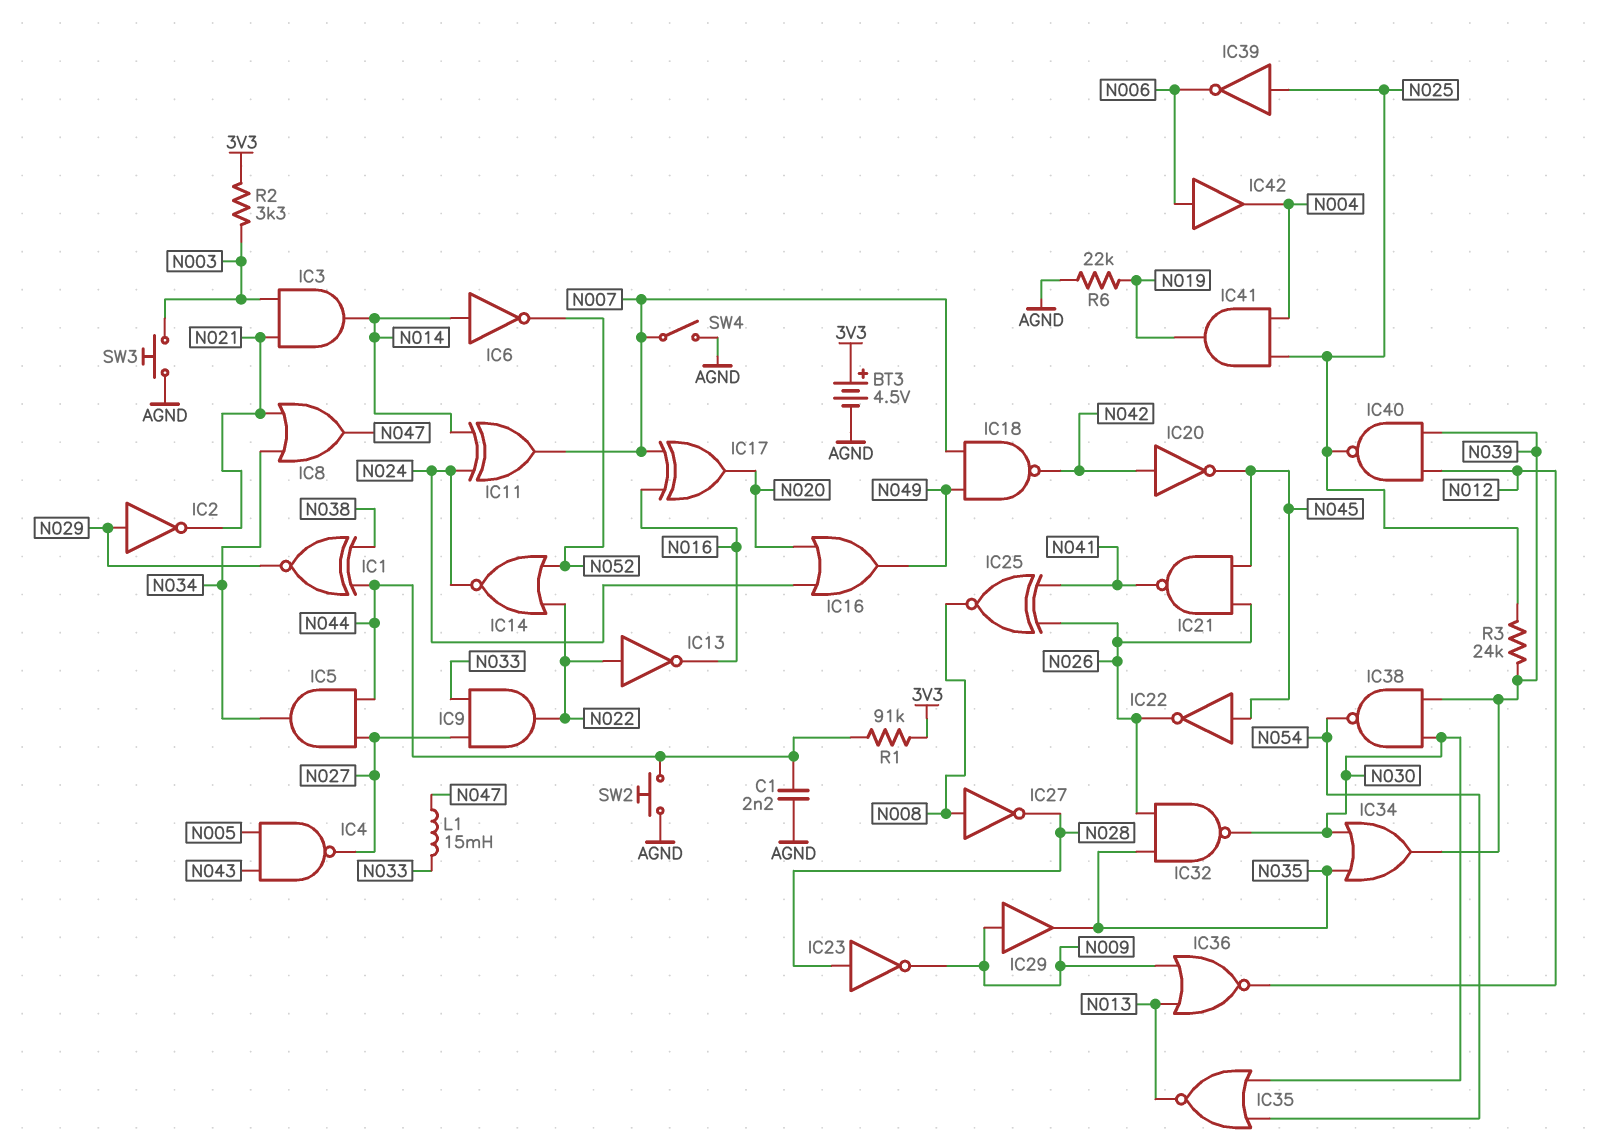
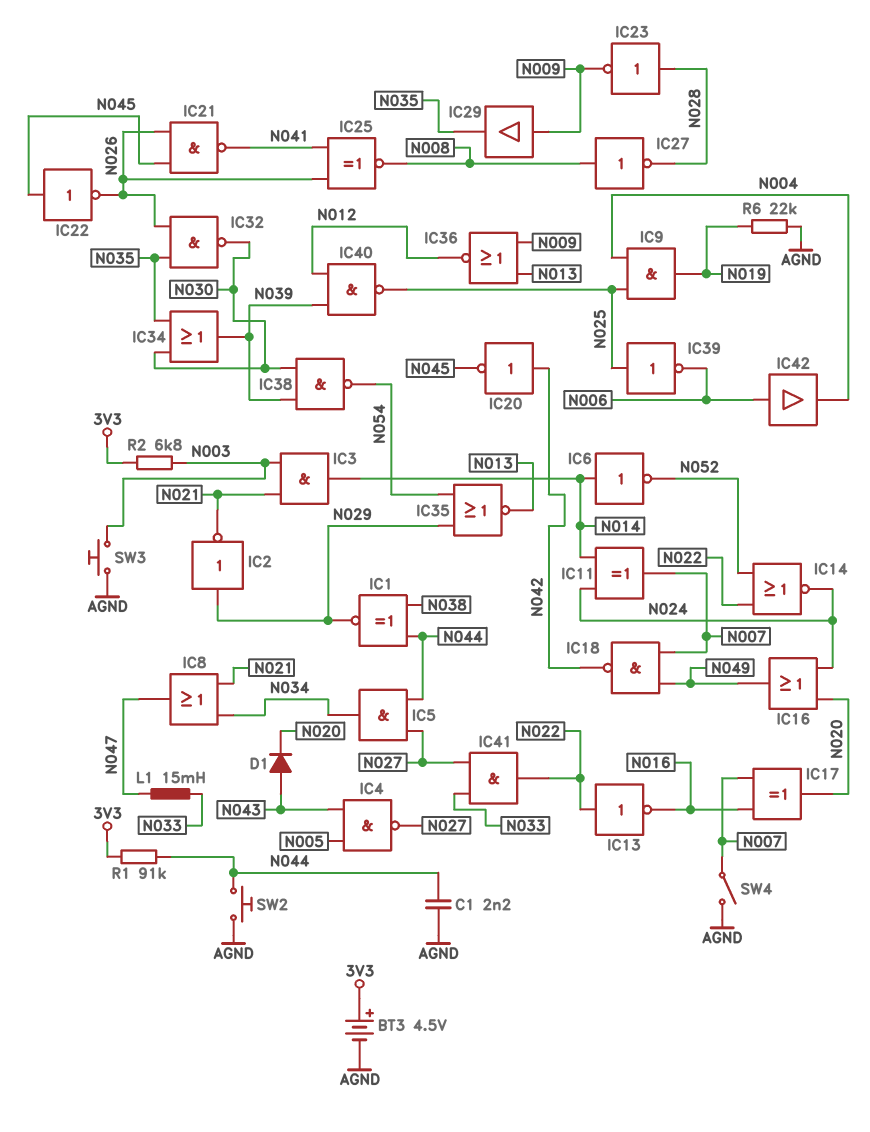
D1: none -> diode (A N043, K N020)
IC9: AND (in N027, in N033, out N022) -> AND (in N004, in N025, out N019)
IC35: NOR (in N030, in N054, out N013) -> NOR (in N029, in N054, out N013)
IC41: AND (in N004, in N025, out N019) -> AND (in N027, in N033, out N022)
R2: 3.3k (3V3, N003) -> 6.8k (3V3, N003)
R3: 24k (N025, N039) -> none

